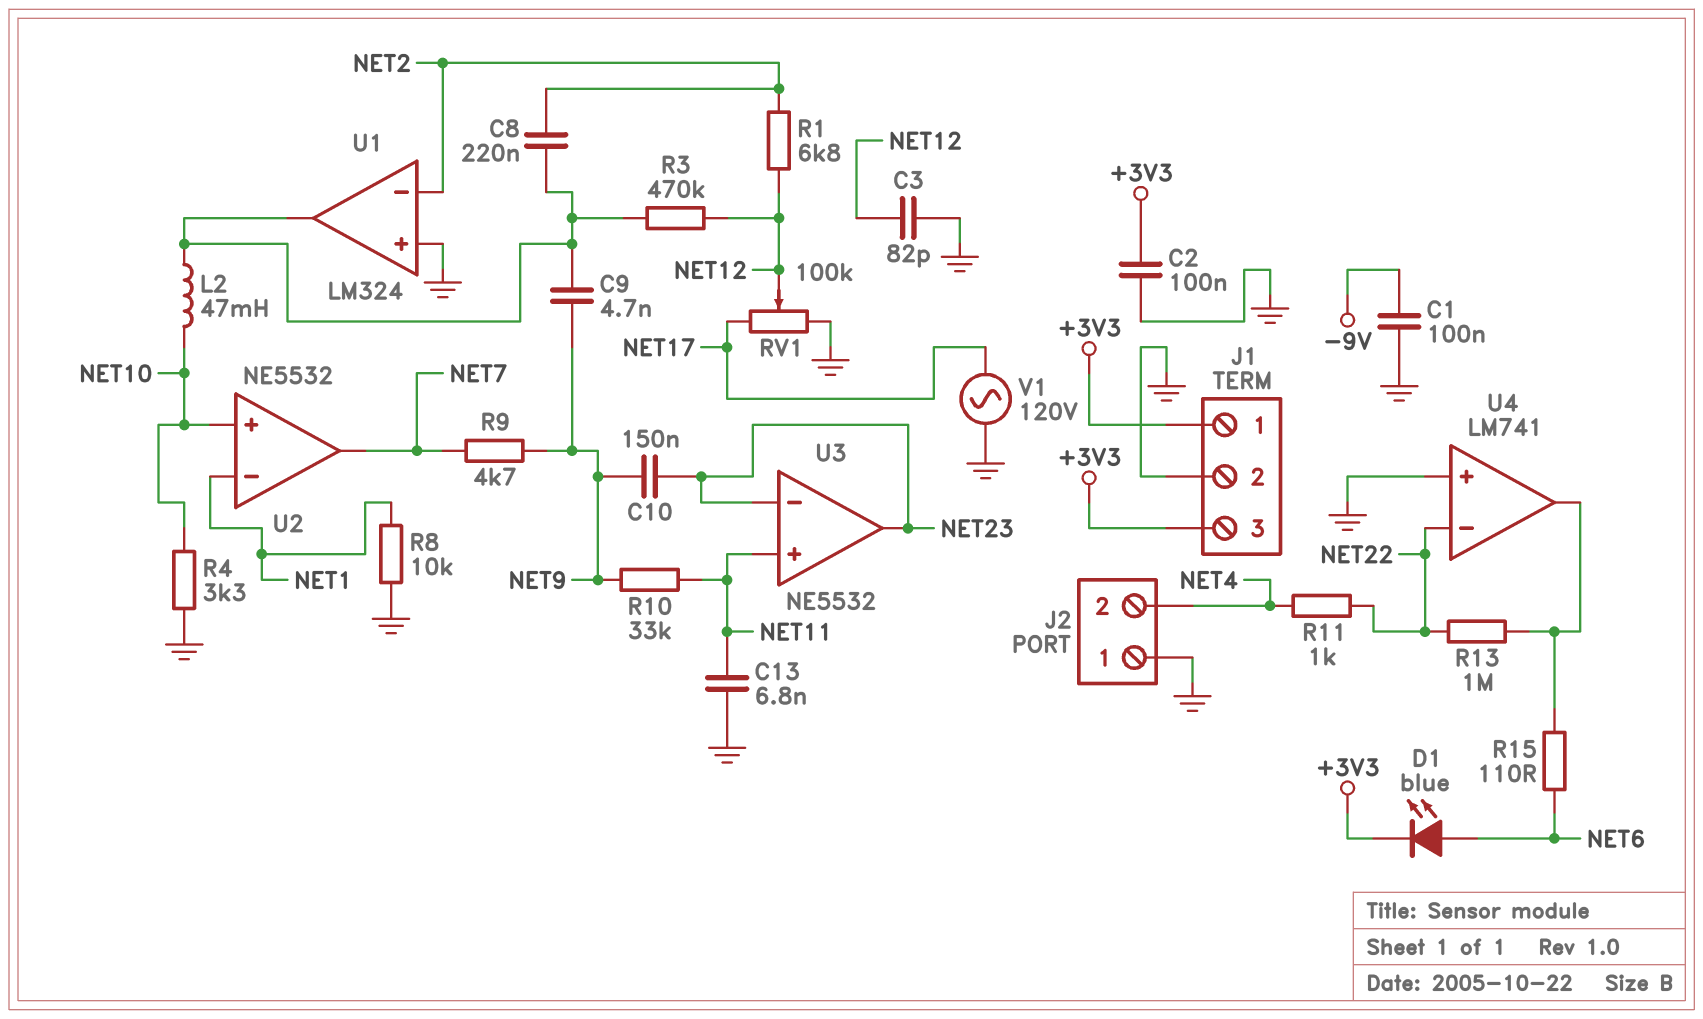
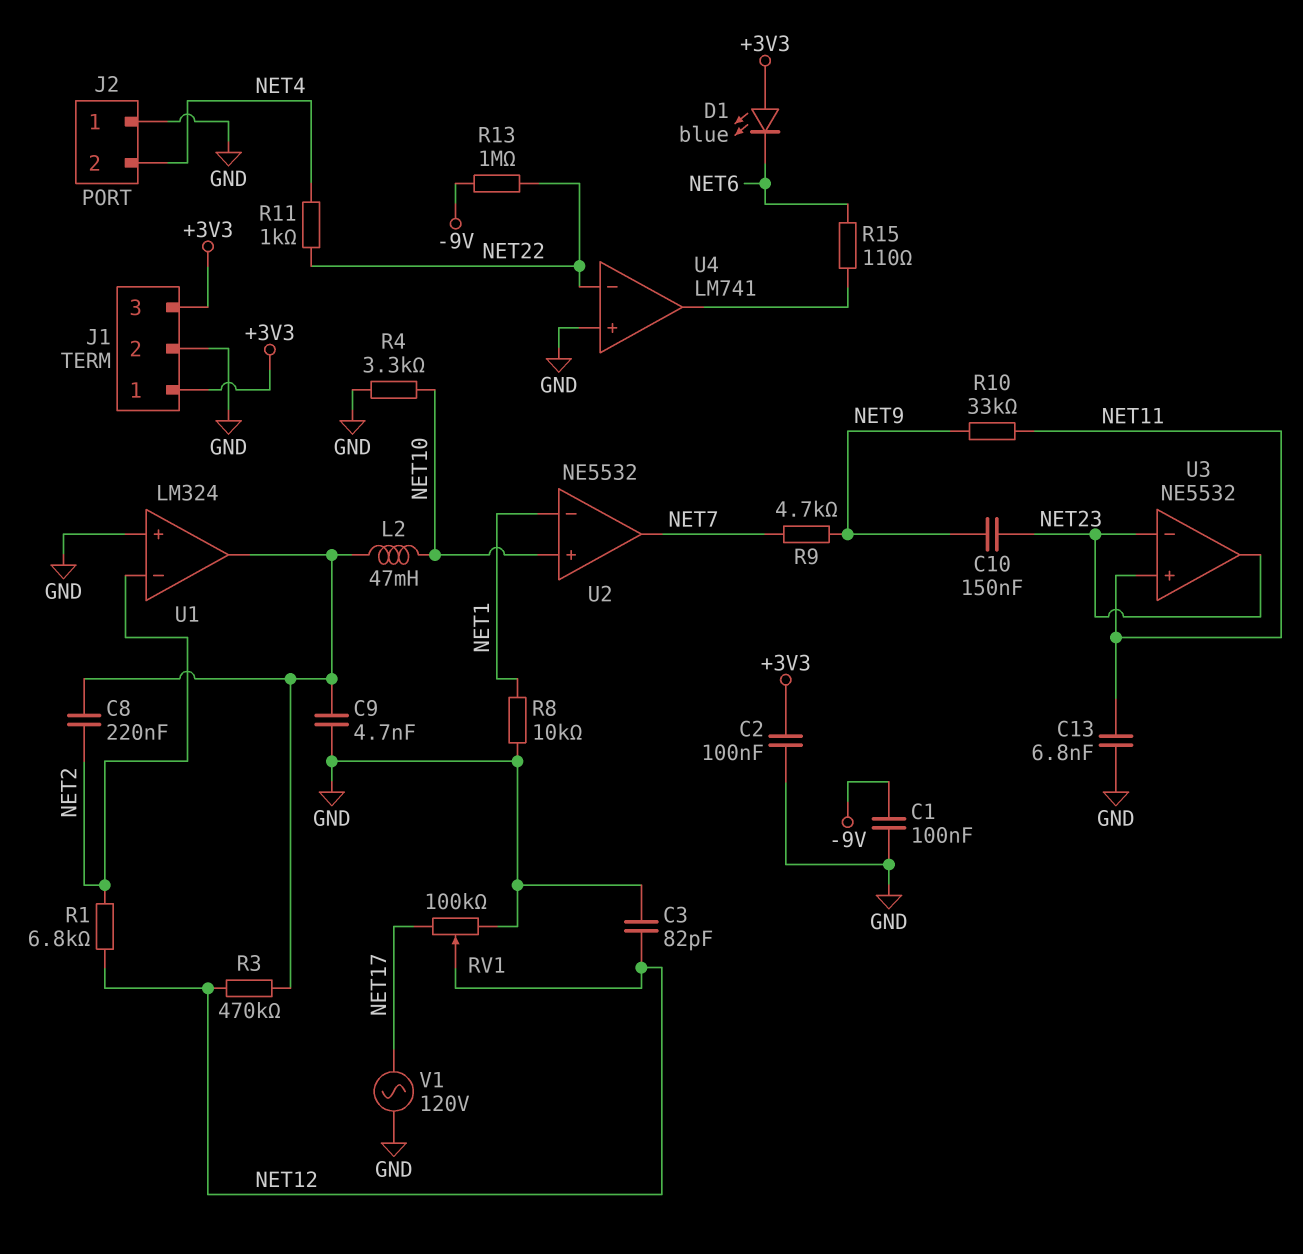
C9: 4.7nF (NET9, U1/out) -> 4.7nF (GND, U1/out)
D1: LED blue (A NET6, K +3V3) -> LED blue (A +3V3, K NET6)
R13: 1M (NET22, U4/out) -> 1M (-9V, NET22)

